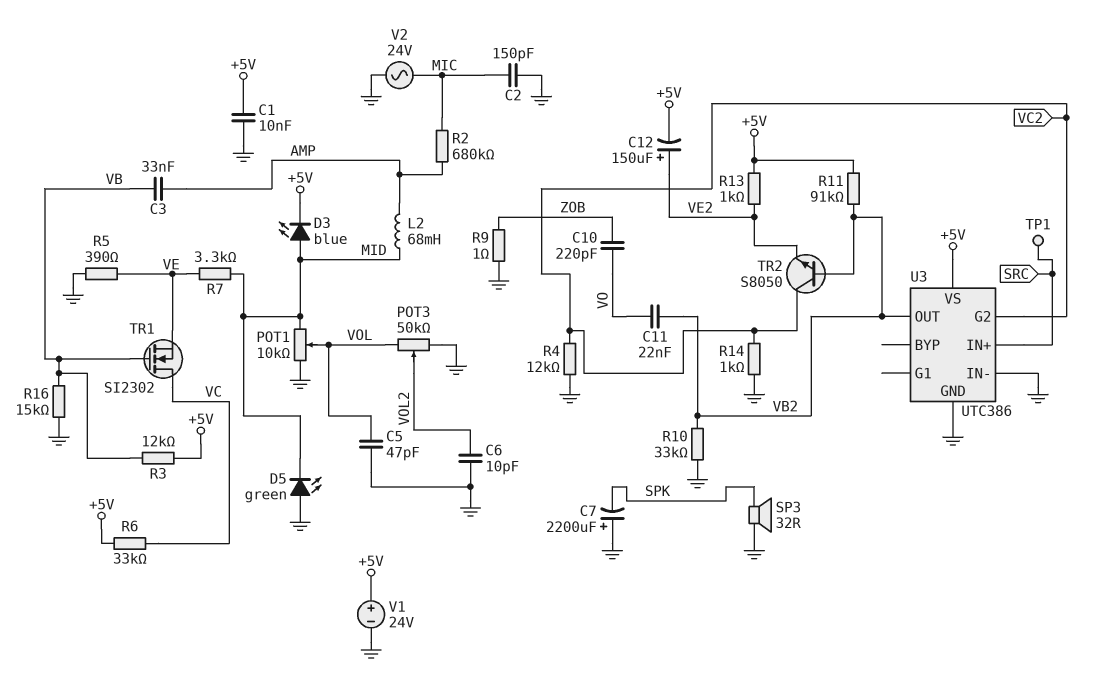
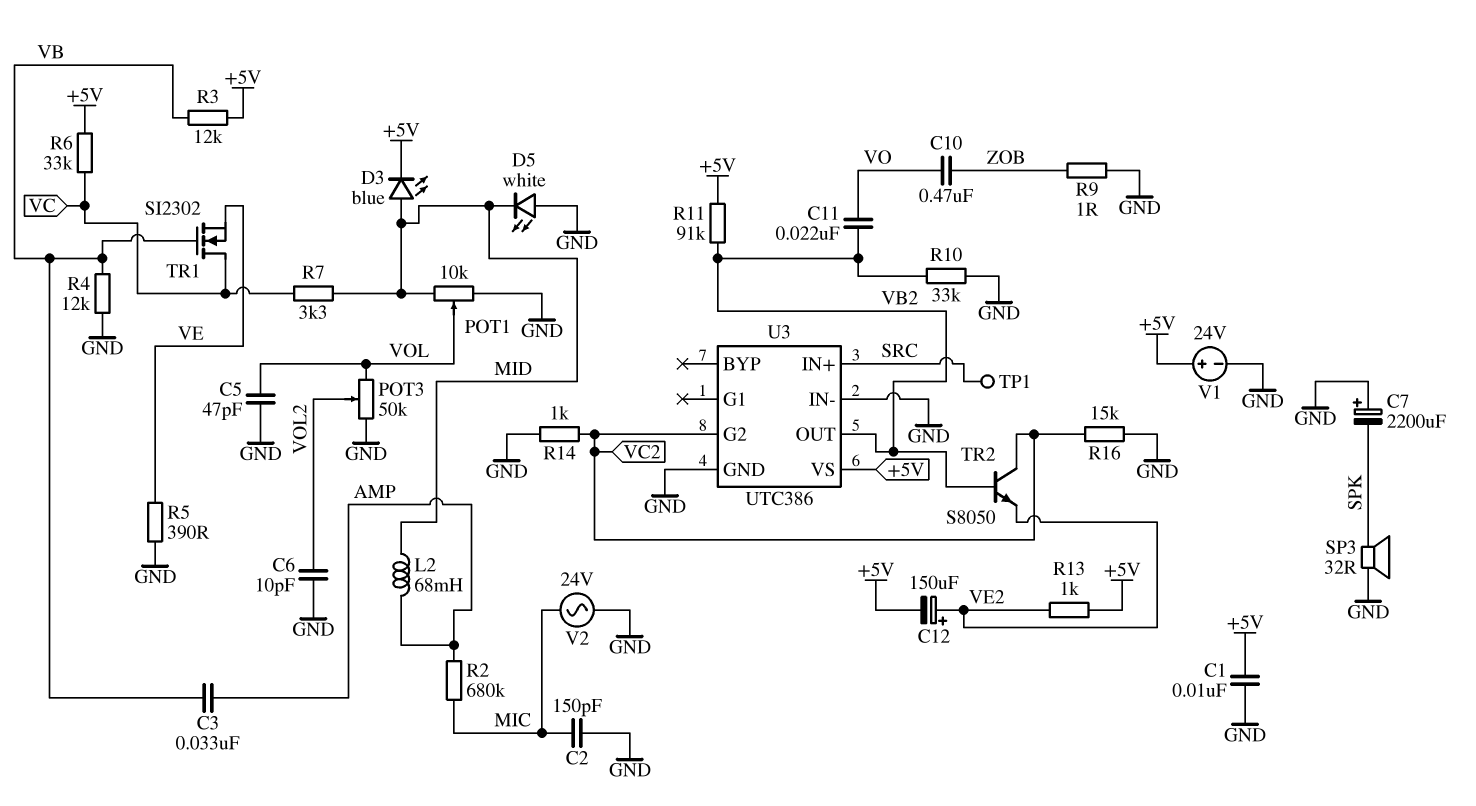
C10: 220pF (VO, ZOB) -> 470nF (VO, ZOB)
D5: LED green (A GND, K MID) -> LED white (A GND, K MID)
R4: 12k (GND, VC2) -> 12k (GND, VB)
R7: 3.3k (MID, VE) -> 3.3k (MID, VC)
R16: 15k (GND, VB) -> 15k (GND, VC2)

